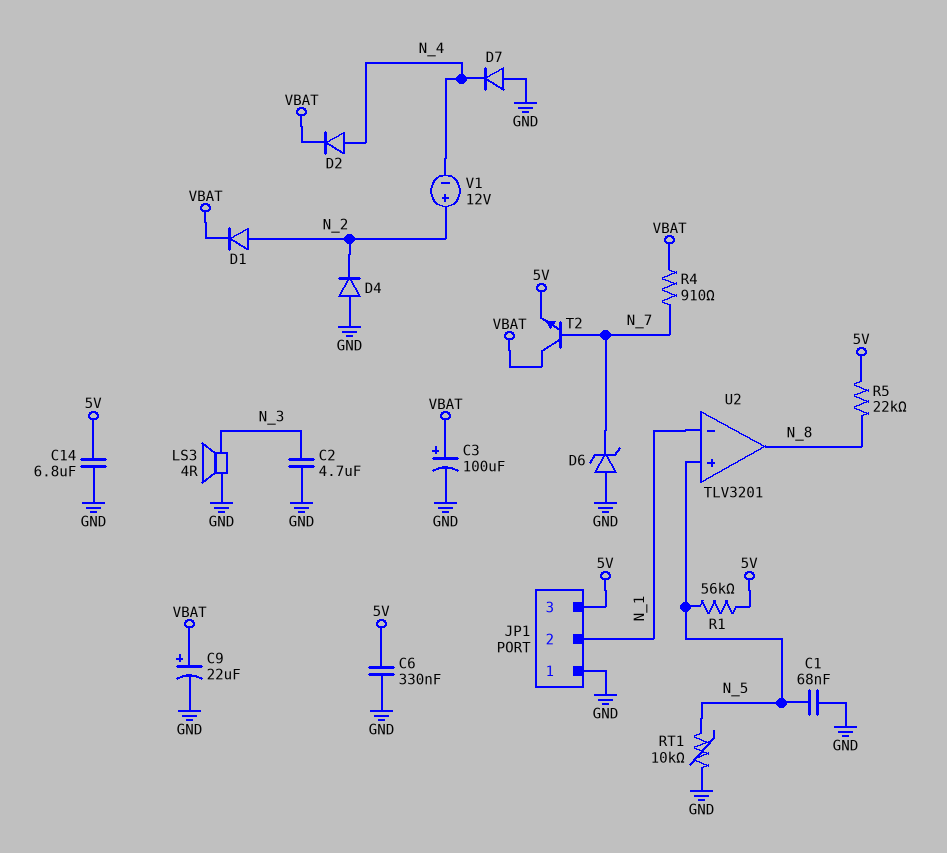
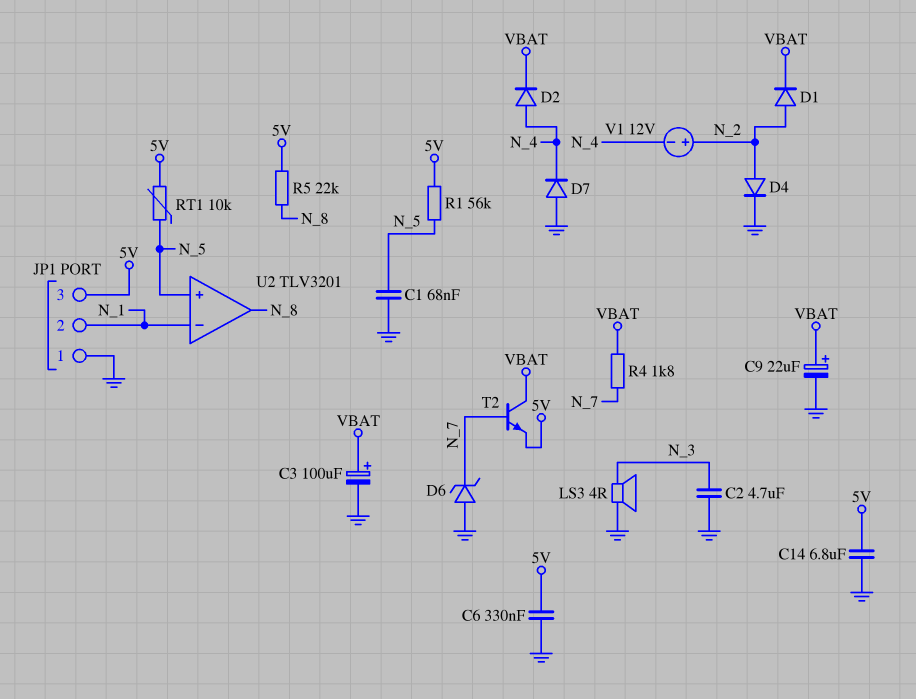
D4: diode (A GND, K N_2) -> diode (A N_2, K GND)
R4: 910 (N_7, VBAT) -> 1.8k (N_7, VBAT)
RT1: 10k (GND, N_5) -> 10k (5V, N_5)

